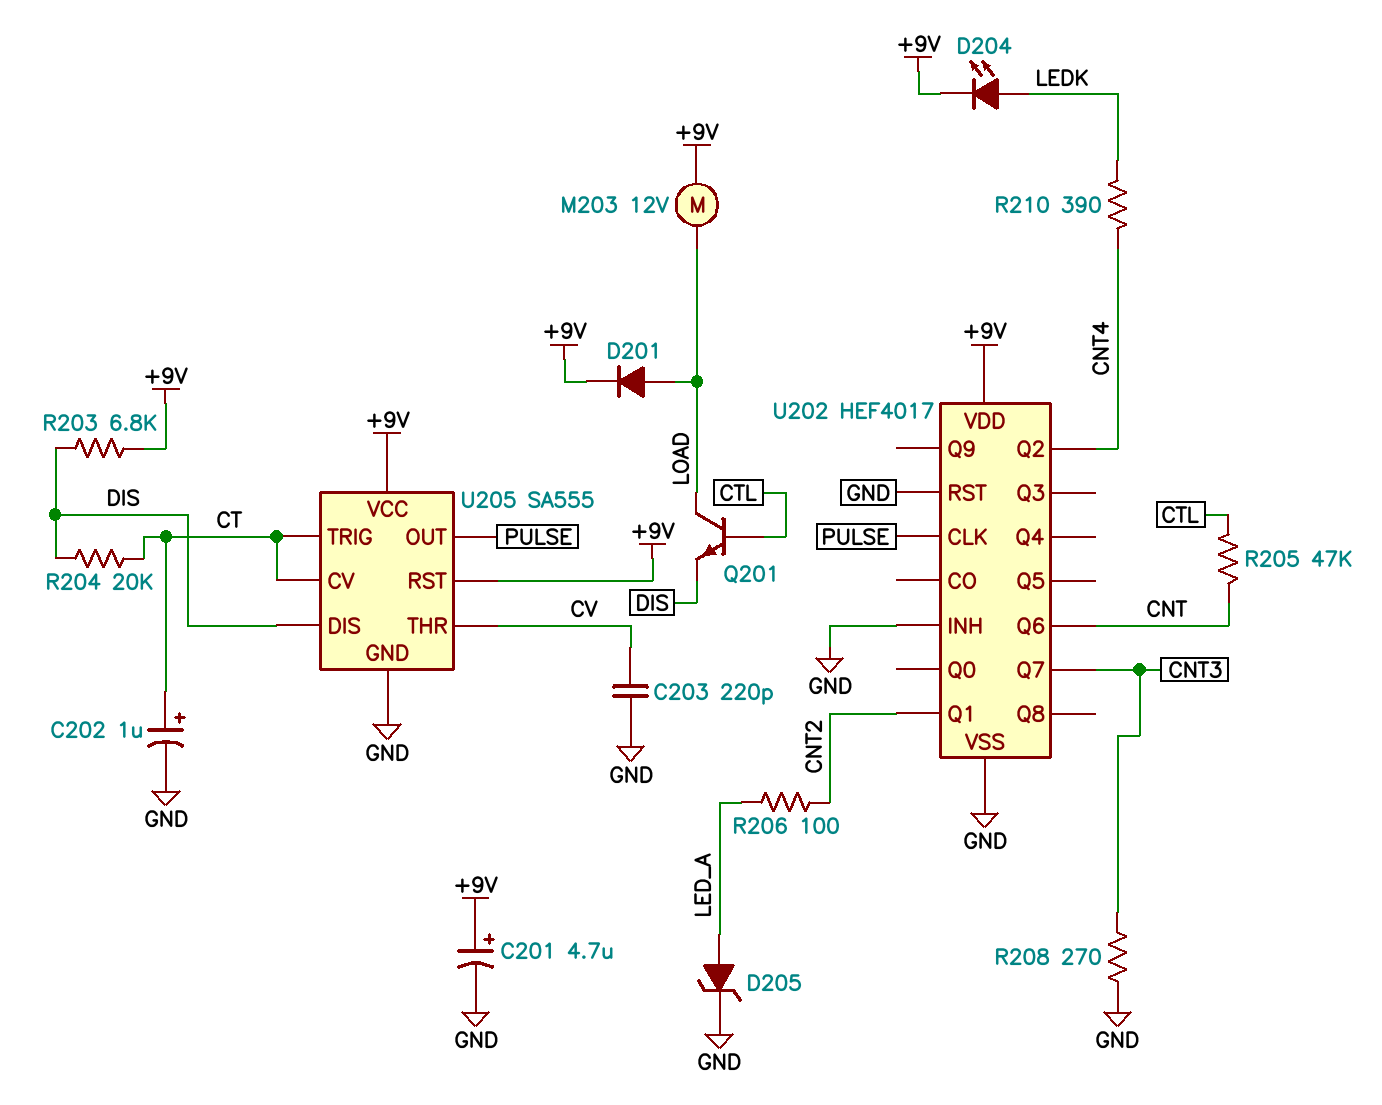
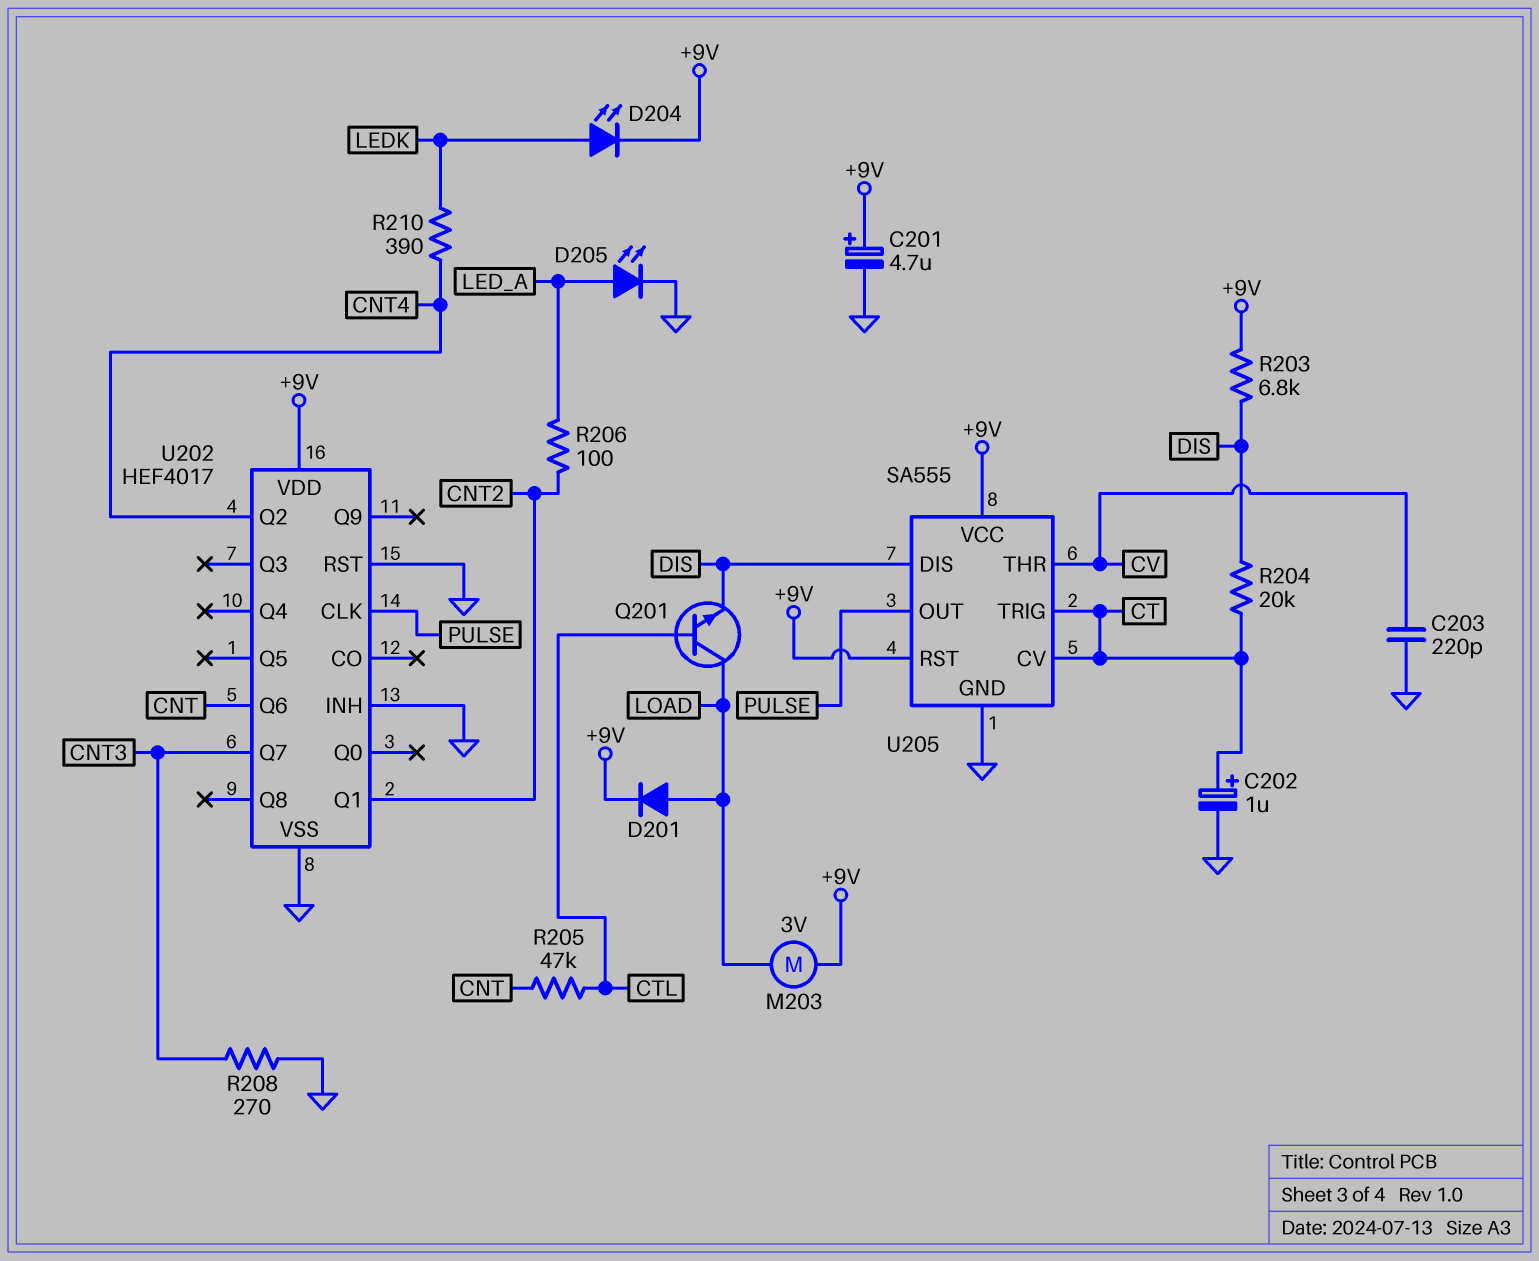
D205: zener (A LED_A, K GND) -> LED (A LED_A, K GND)
M203: motor 12V (+9V, LOAD) -> motor 3V (+9V, LOAD)

